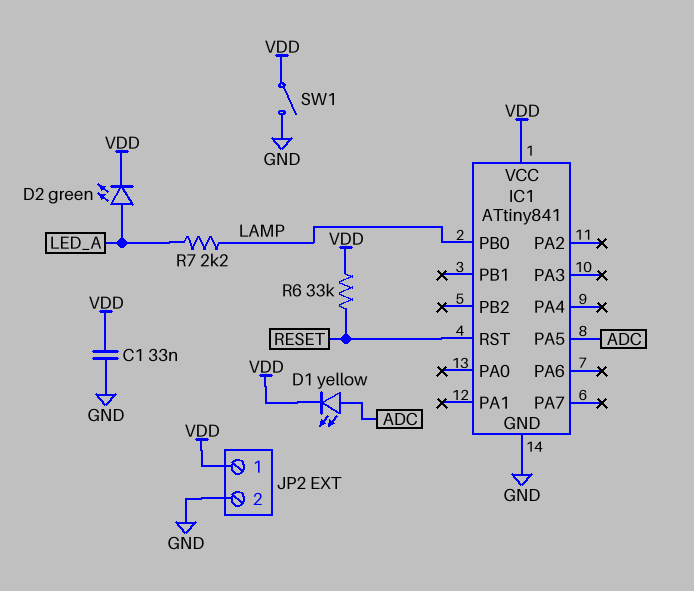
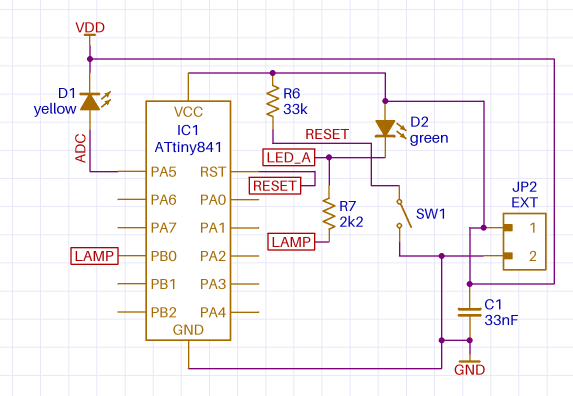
D2: LED green (A LED_A, K VDD) -> LED green (A VDD, K LED_A)
SW1: switch (GND, VDD) -> switch (GND, RESET)

